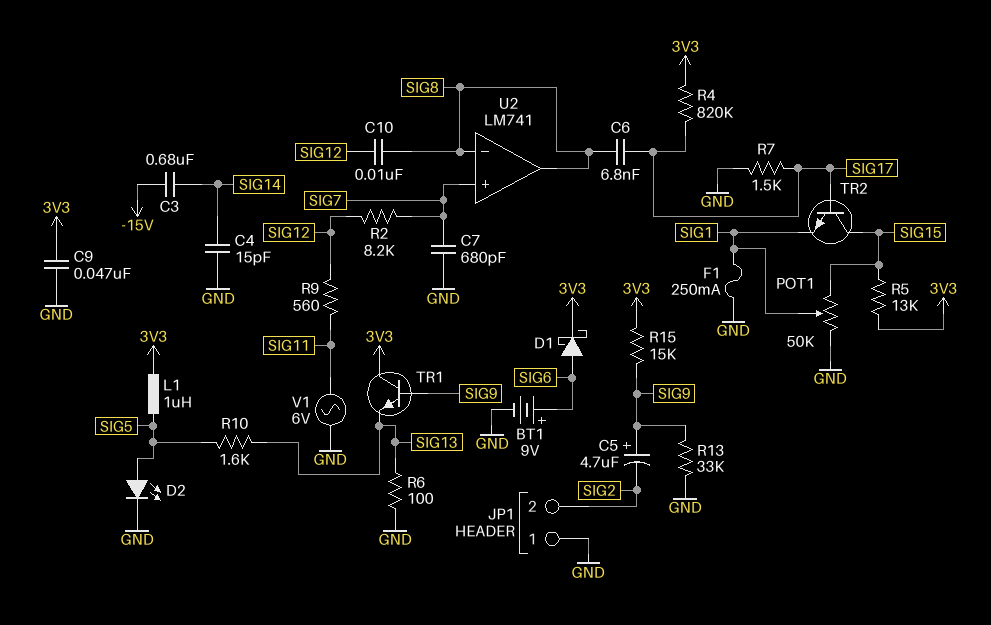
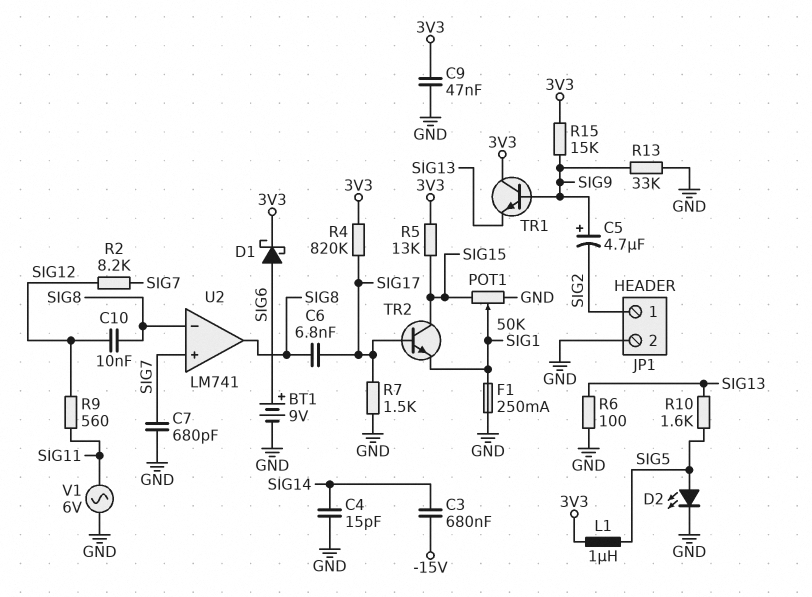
JP1 pin 1: GND -> SIG2
JP1 pin 2: SIG2 -> GND

